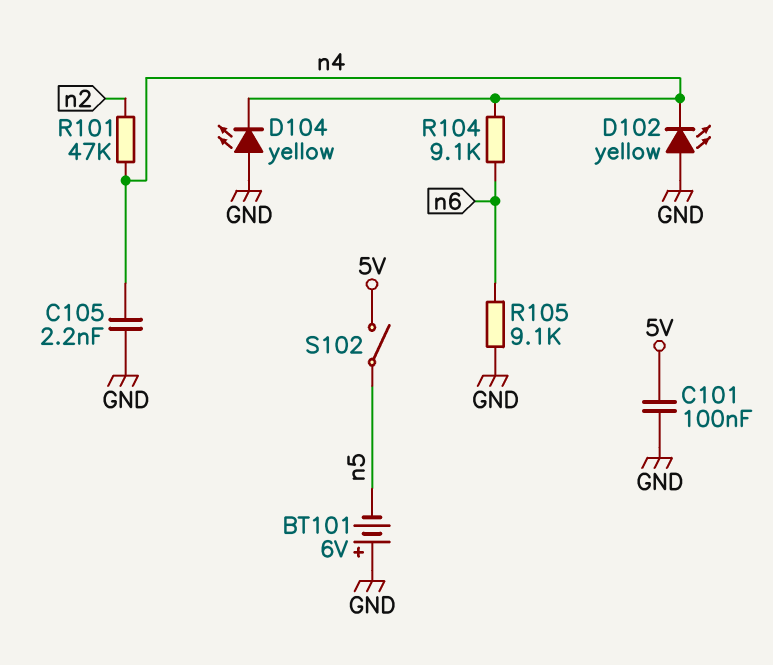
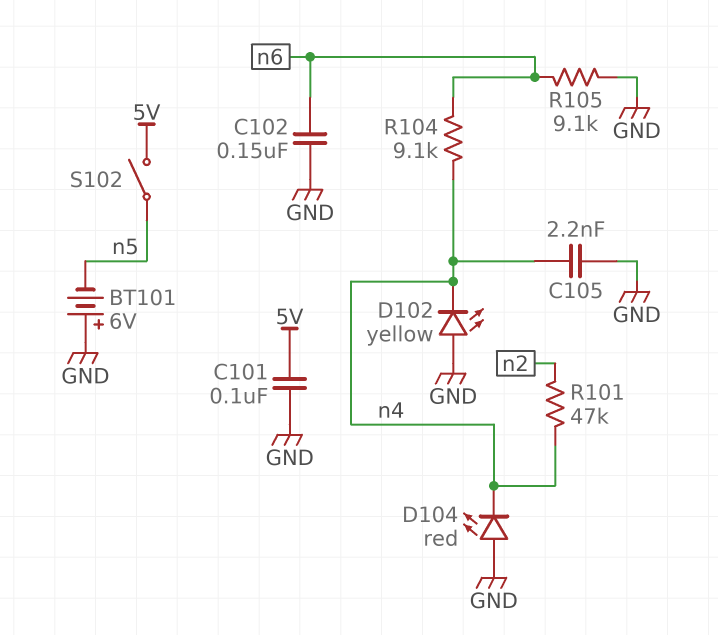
C102: none -> 150nF (GND, n6)
D104: LED yellow (A GND, K n4) -> LED red (A GND, K n4)

